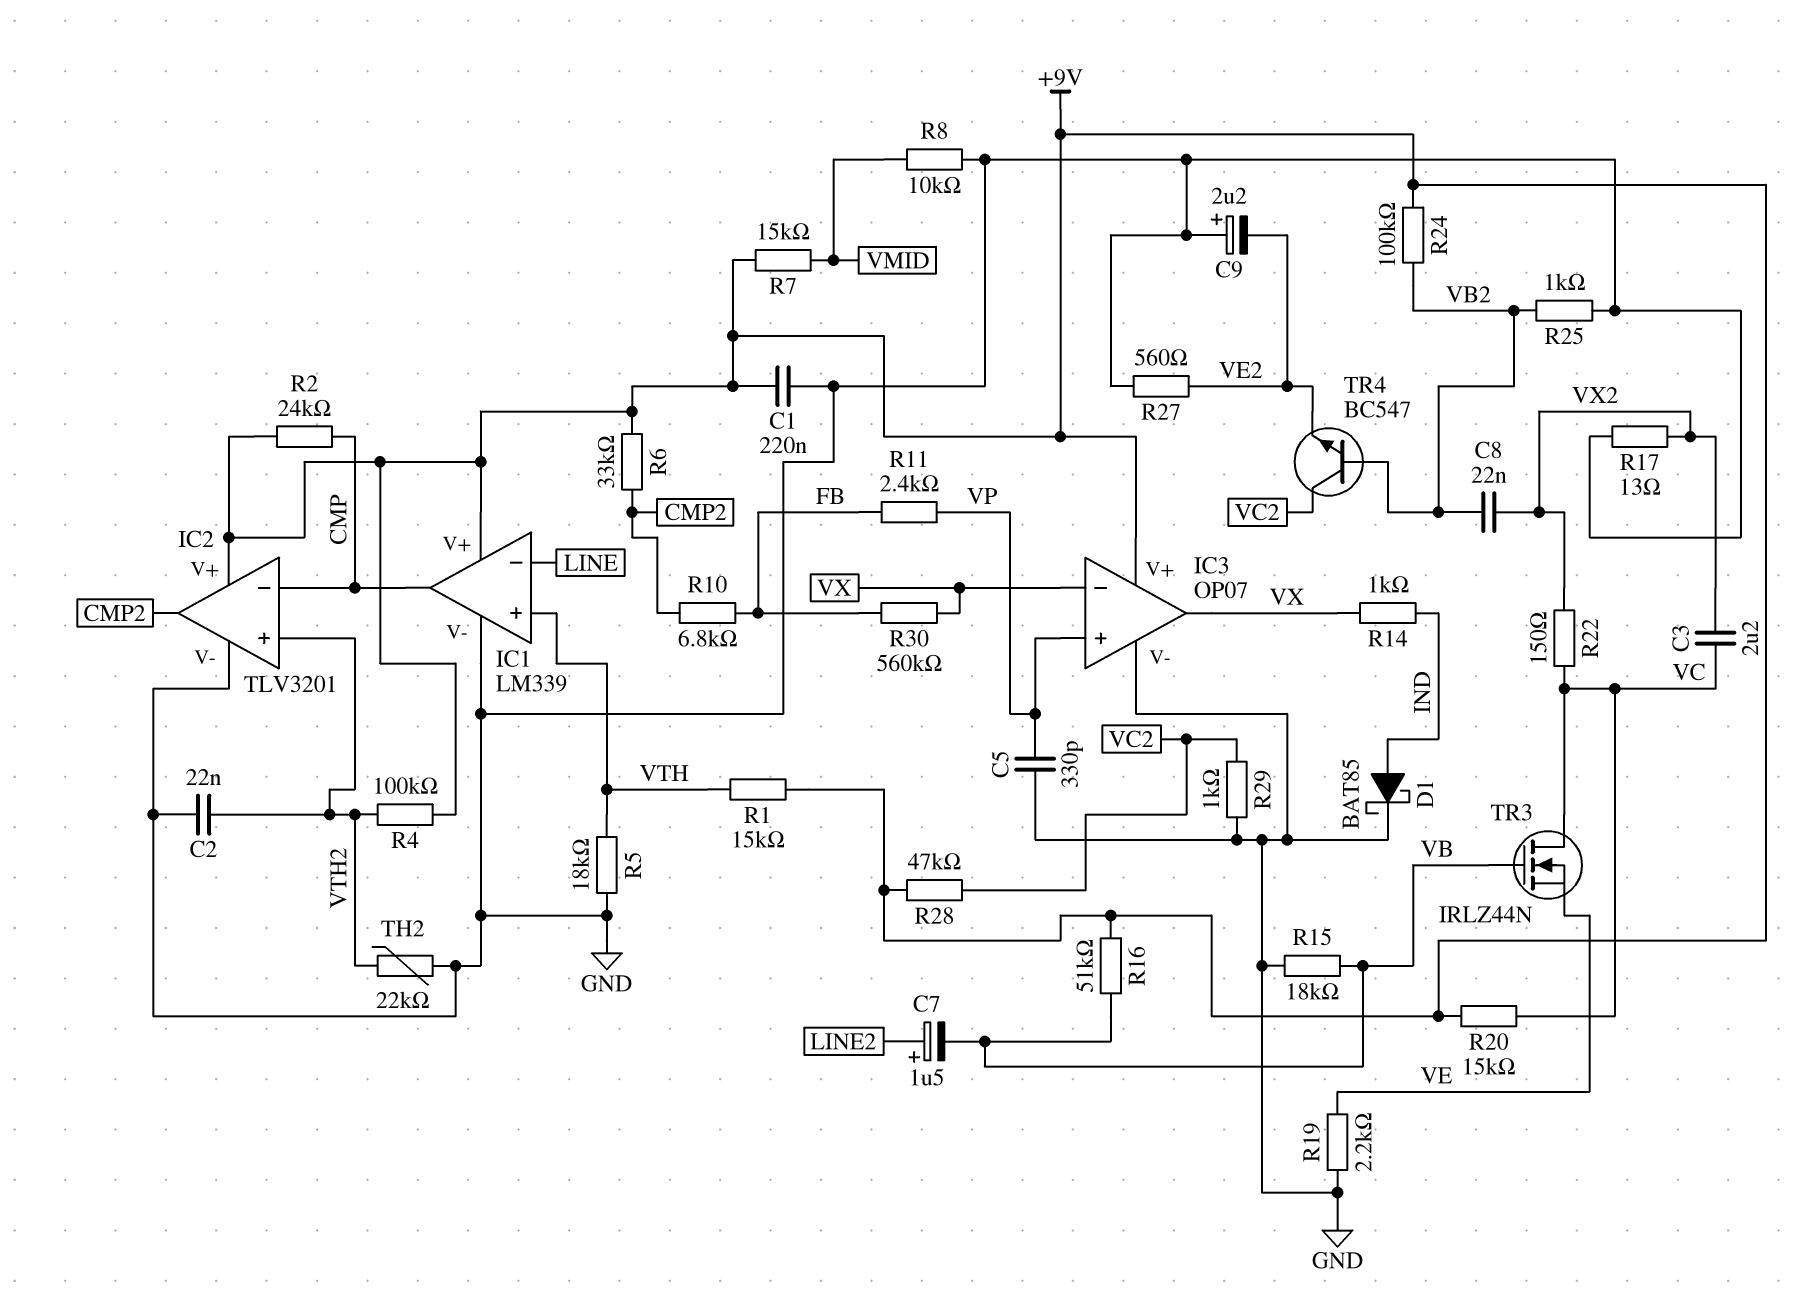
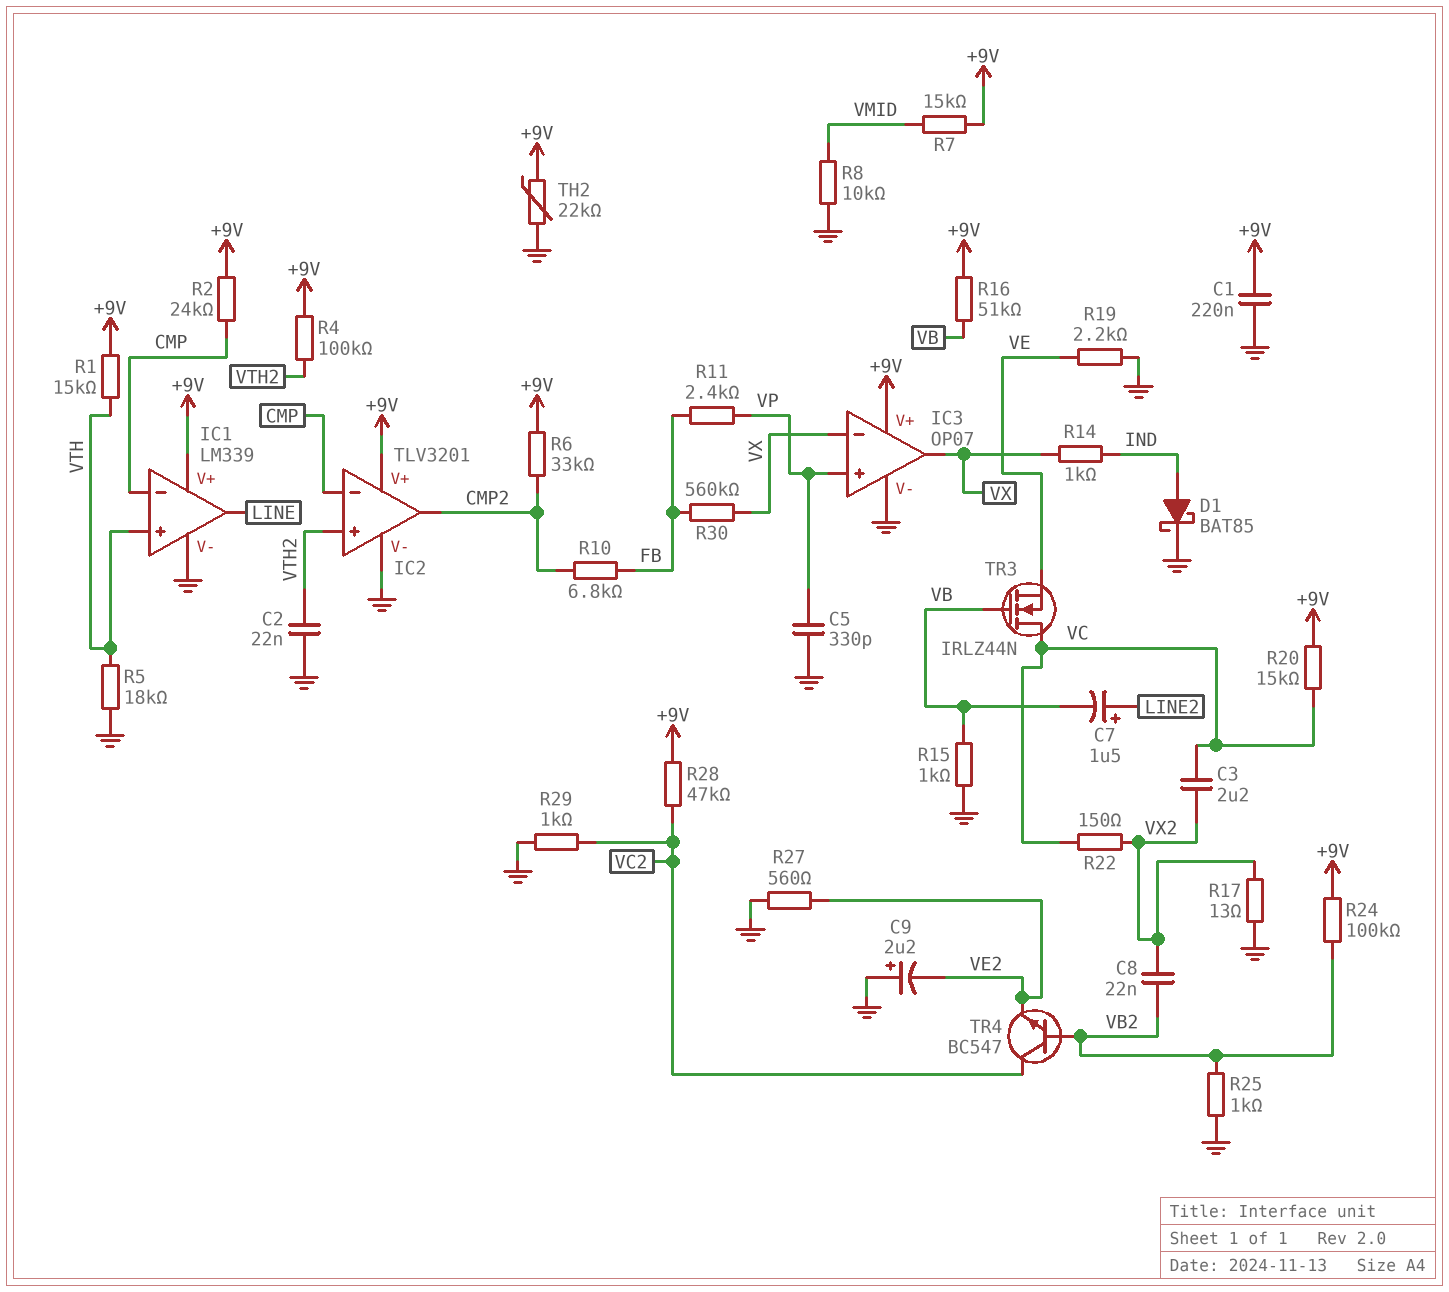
IC1 pin in-: LINE -> CMP
IC1 pin out: CMP -> LINE
R15: 18k (GND, VB) -> 1k (GND, VB)
TH2: 22k (GND, VTH2) -> 22k (+9V, GND)

